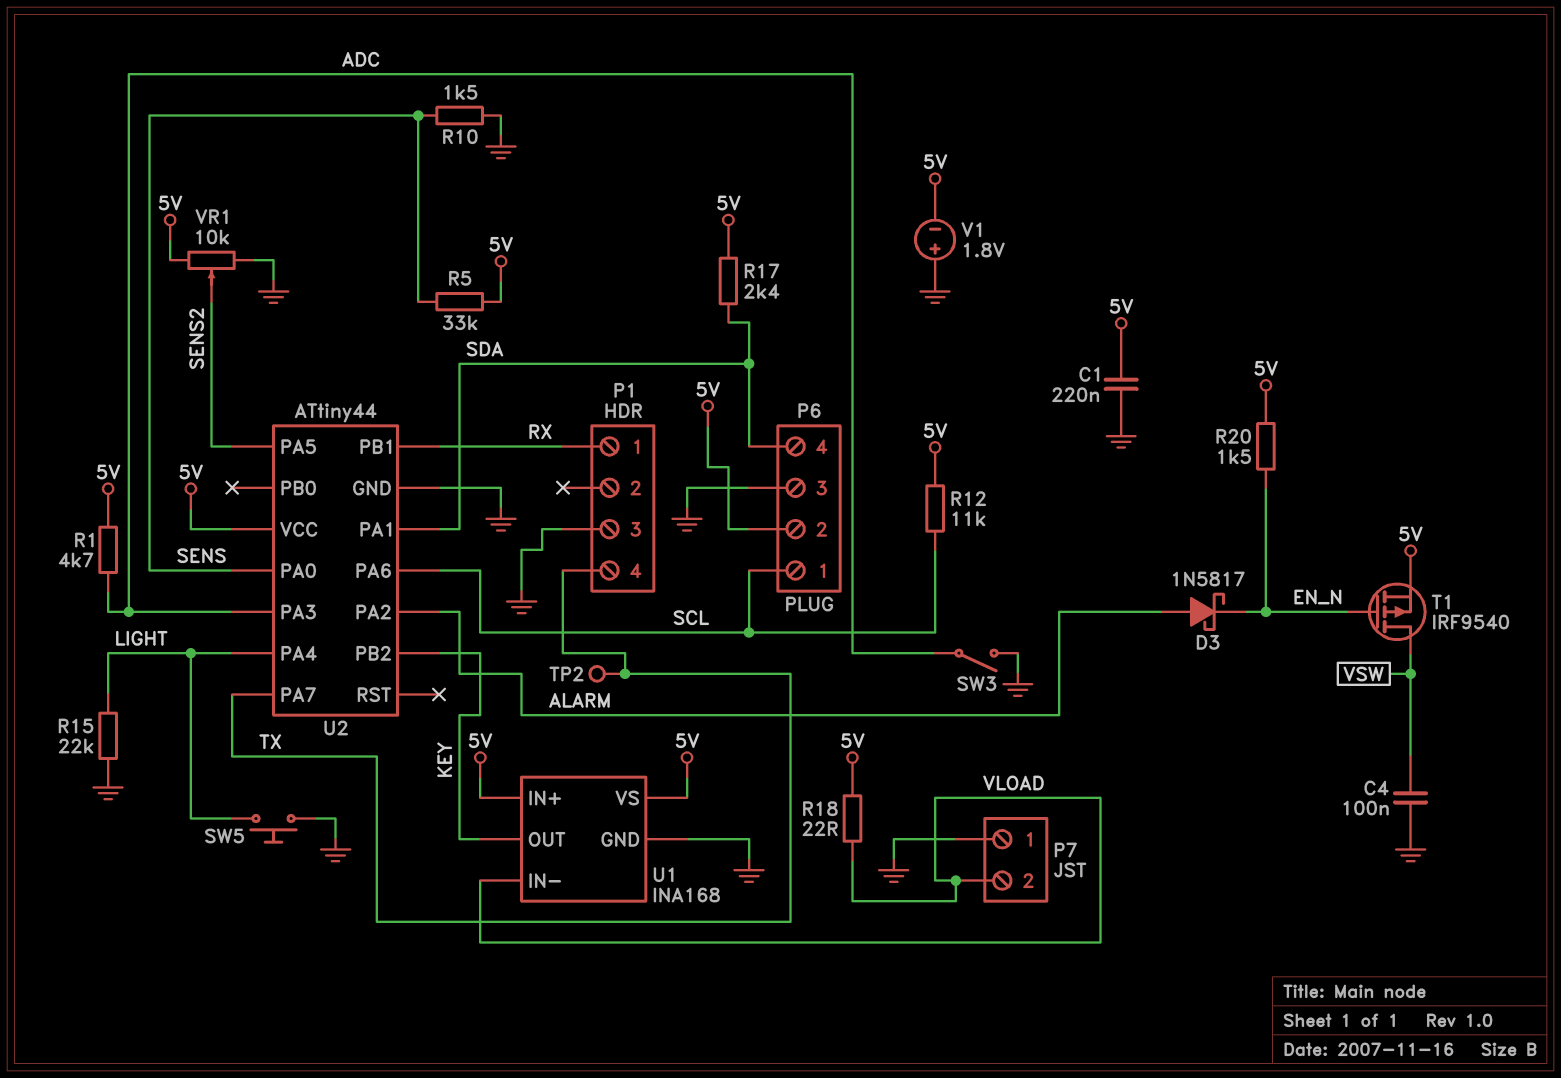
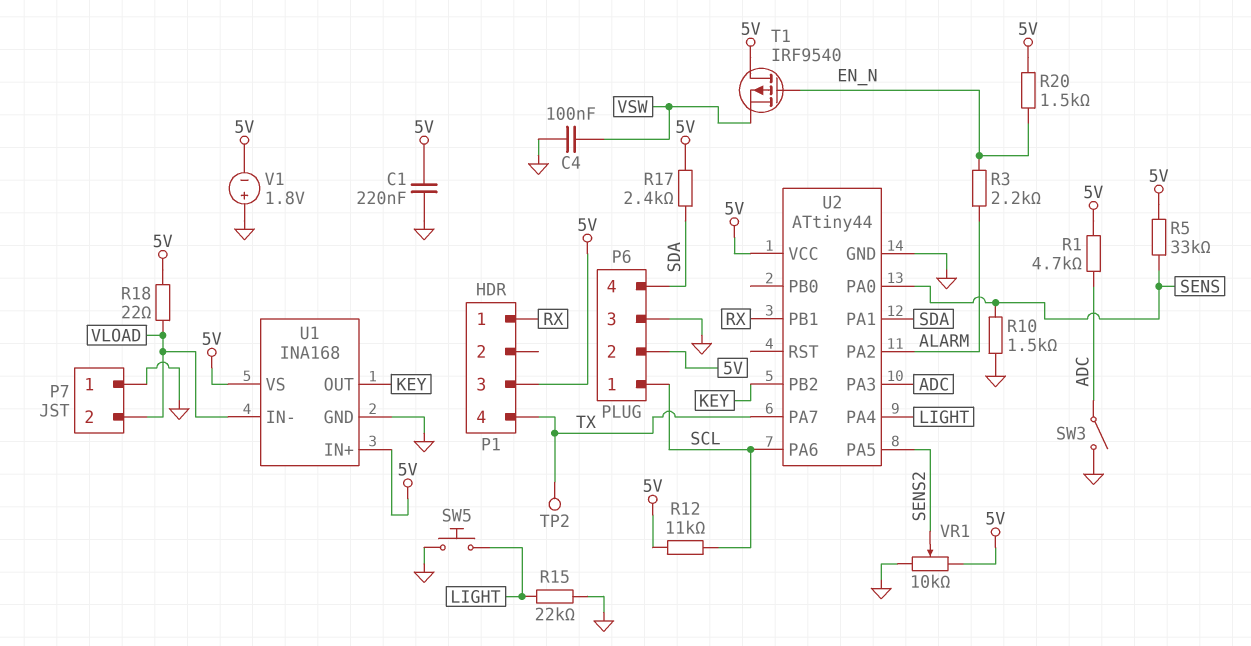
D3: schottky 1N5817 (A ALARM, K EN_N) -> none
P1 pin 3: GND -> 5V
R3: none -> 2.2k (ALARM, EN_N)
T1: PMOS IRF9540 (G EN_N, D VSW, S 5V) -> PMOS IRF9540 (G EN_N, D 5V, S VSW)

